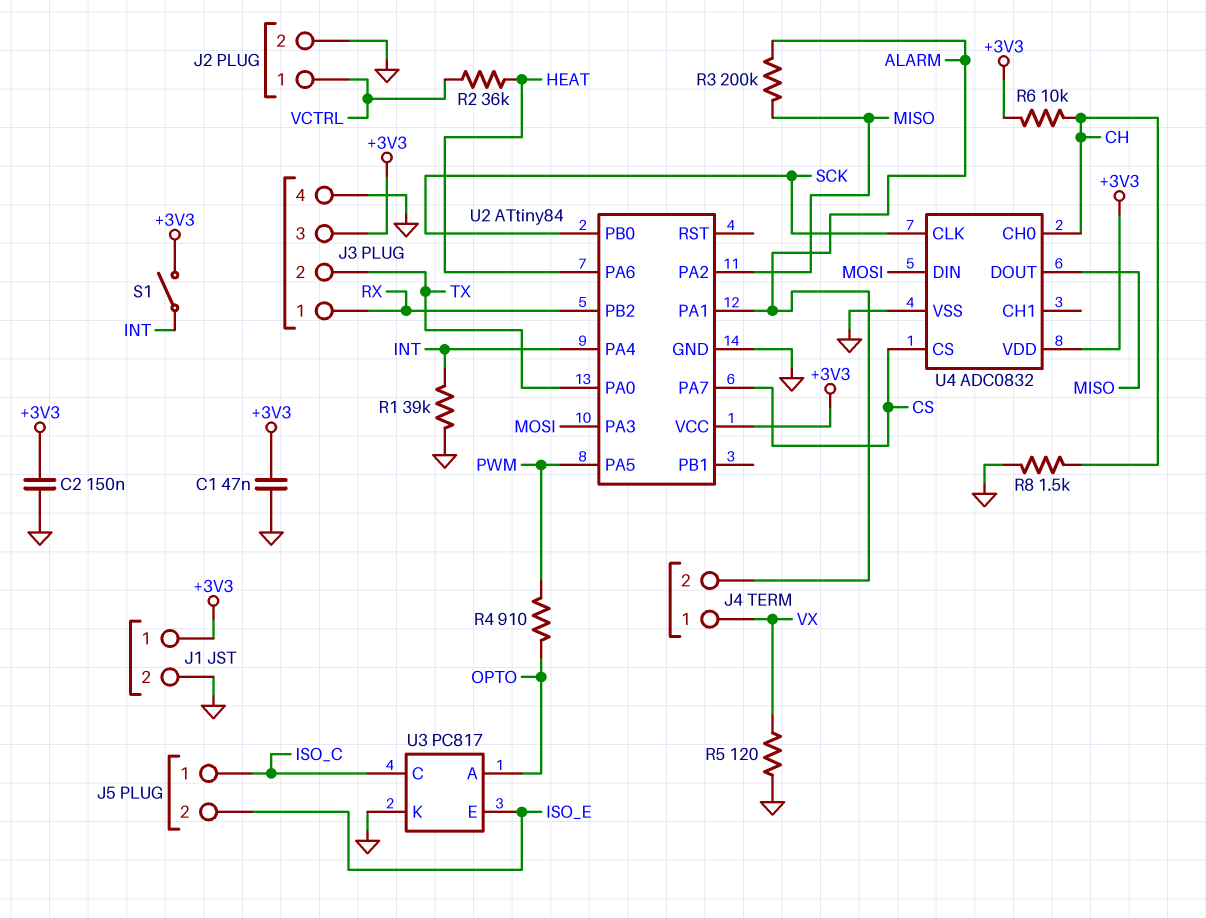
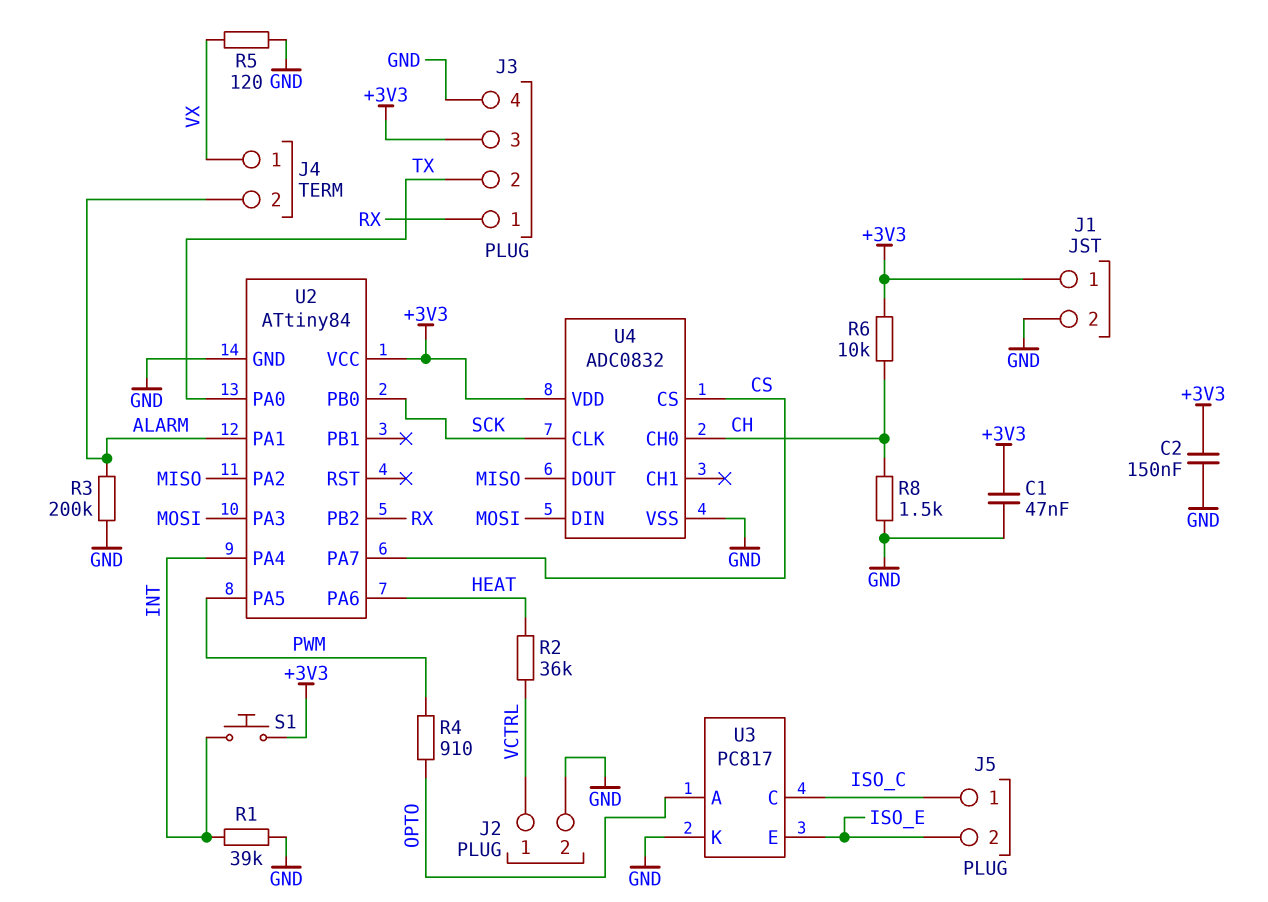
R3: 200k (ALARM, MISO) -> 200k (ALARM, GND)
S1: switch (+3V3, INT) -> button (+3V3, INT)

